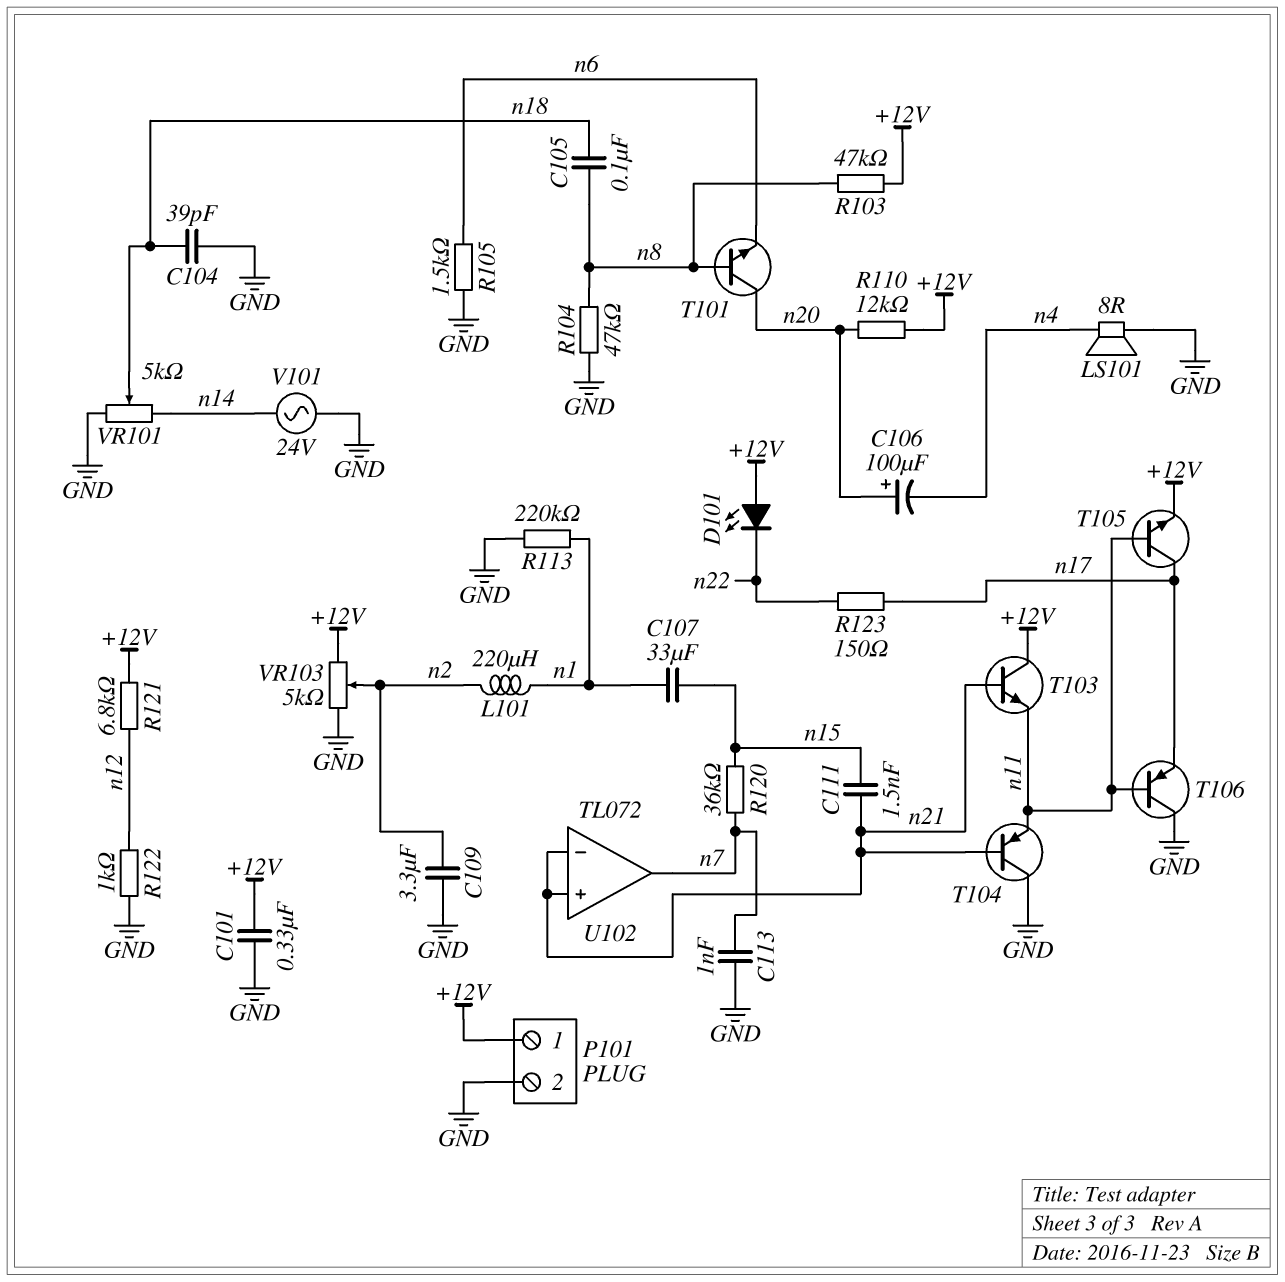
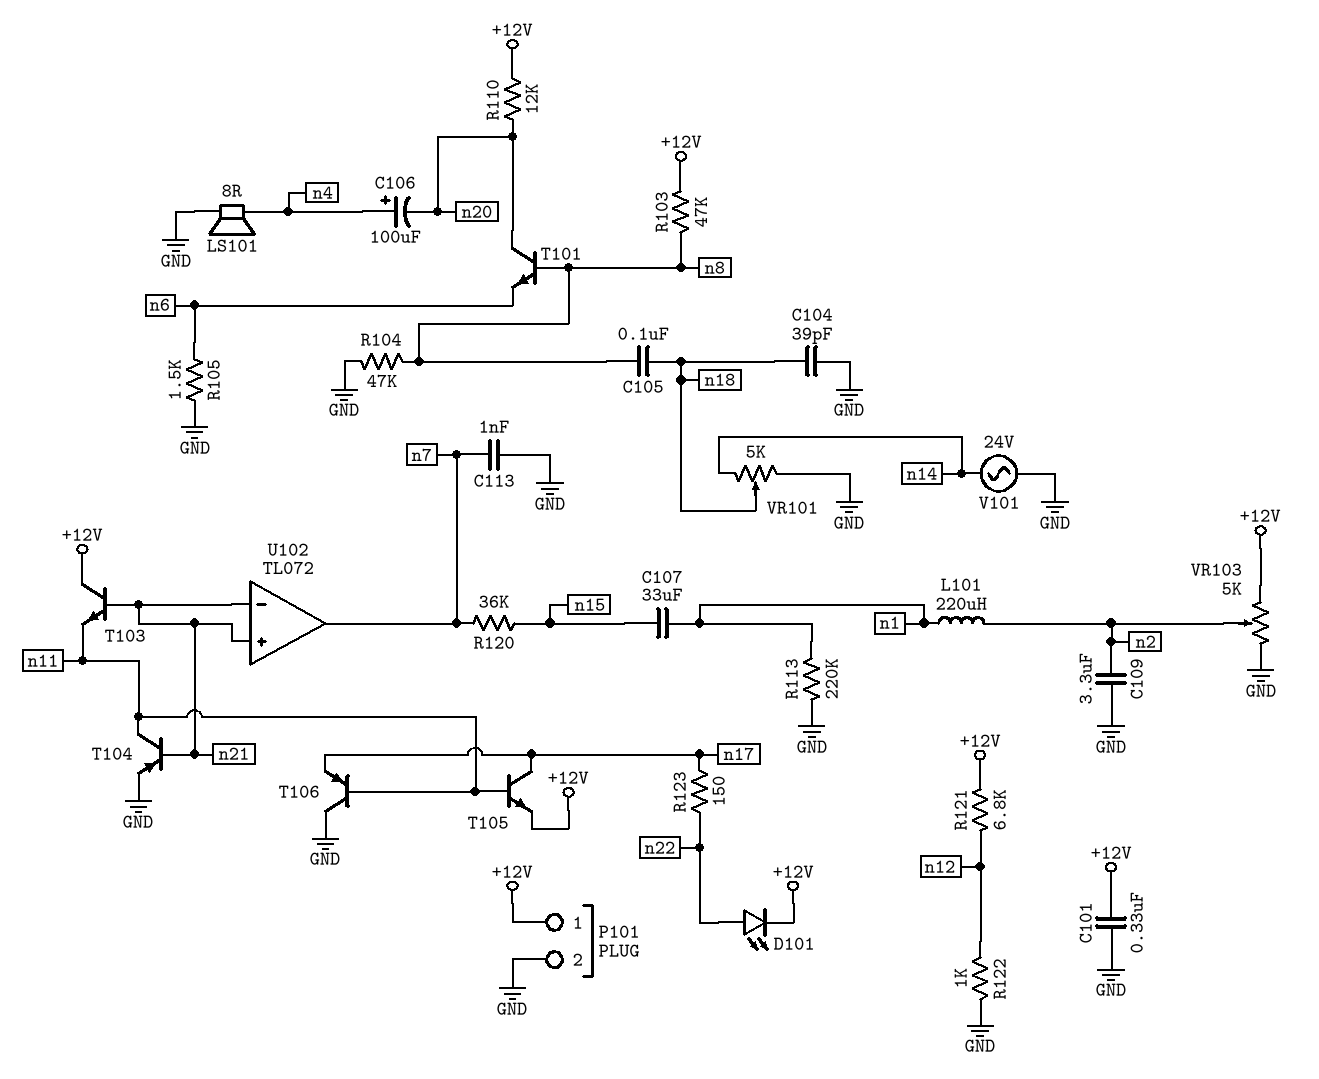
C106: 100uF (plus n20, minus n4) -> 100uF (plus n4, minus n20)
C111: 1.5nF (n15, n21) -> none
D101: LED (A +12V, K n22) -> LED (A n22, K +12V)
T104: PNP (B n21, C GND, E n11) -> PNP (B n21, C n11, E GND)

